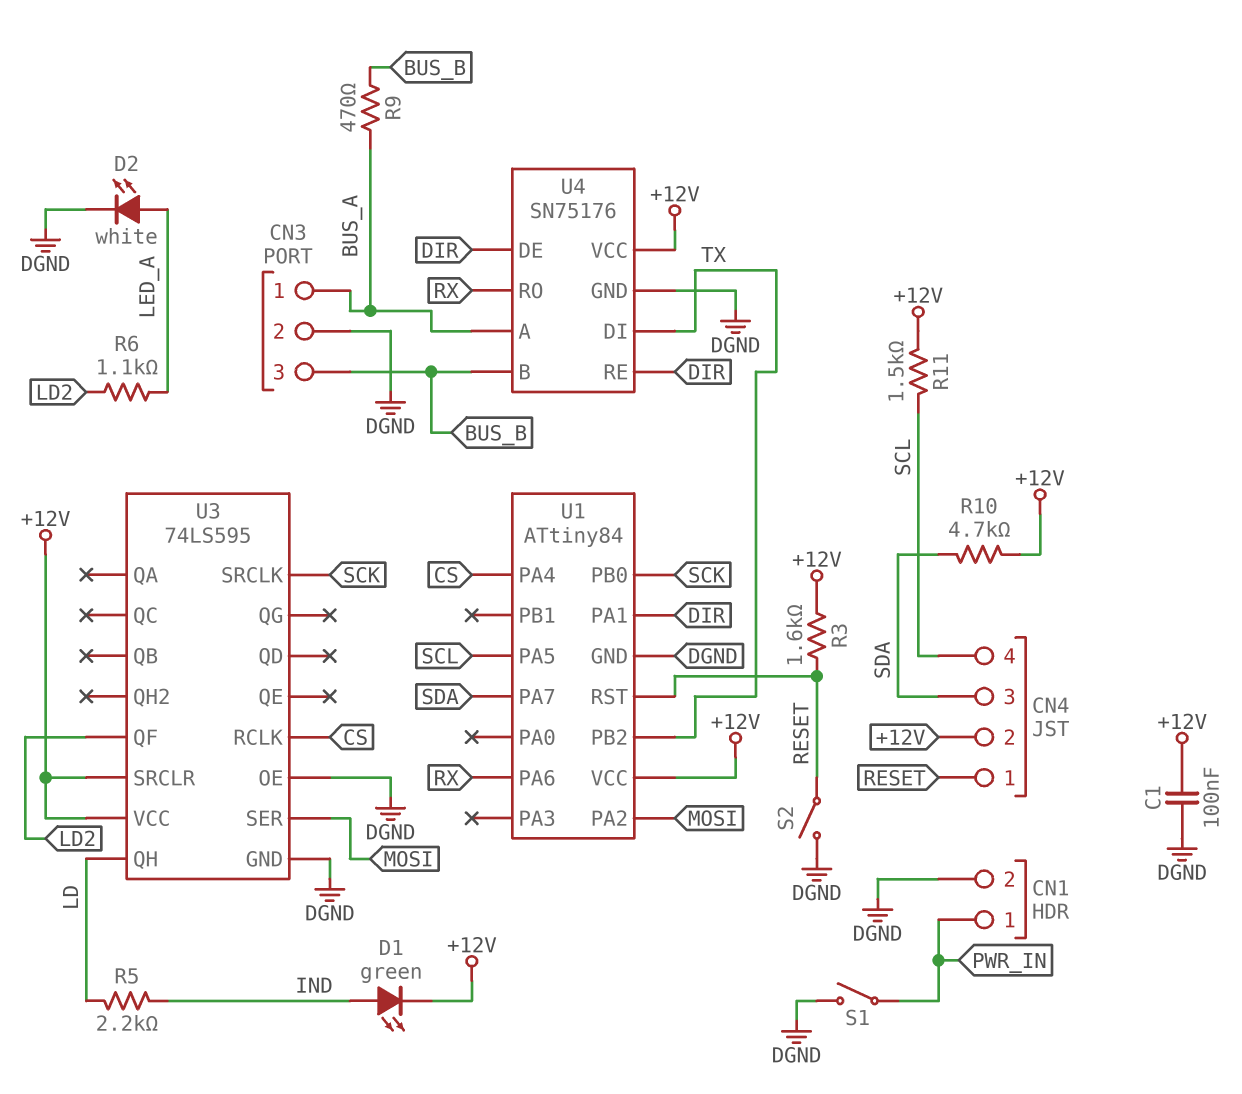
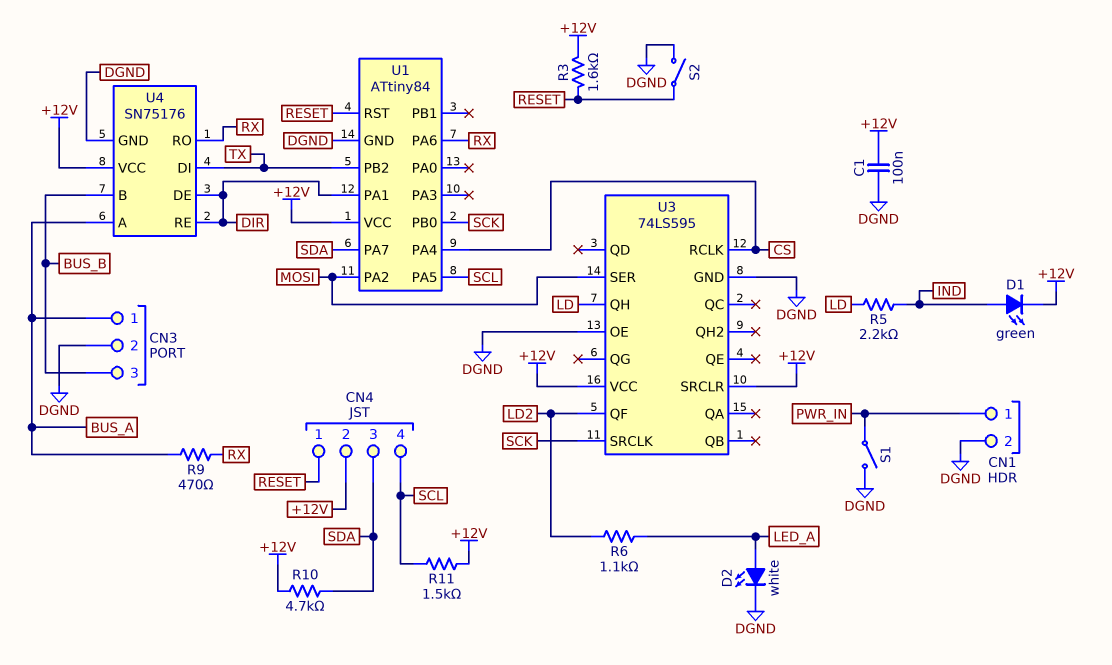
R9: 470 (BUS_A, BUS_B) -> 470 (BUS_A, RX)

